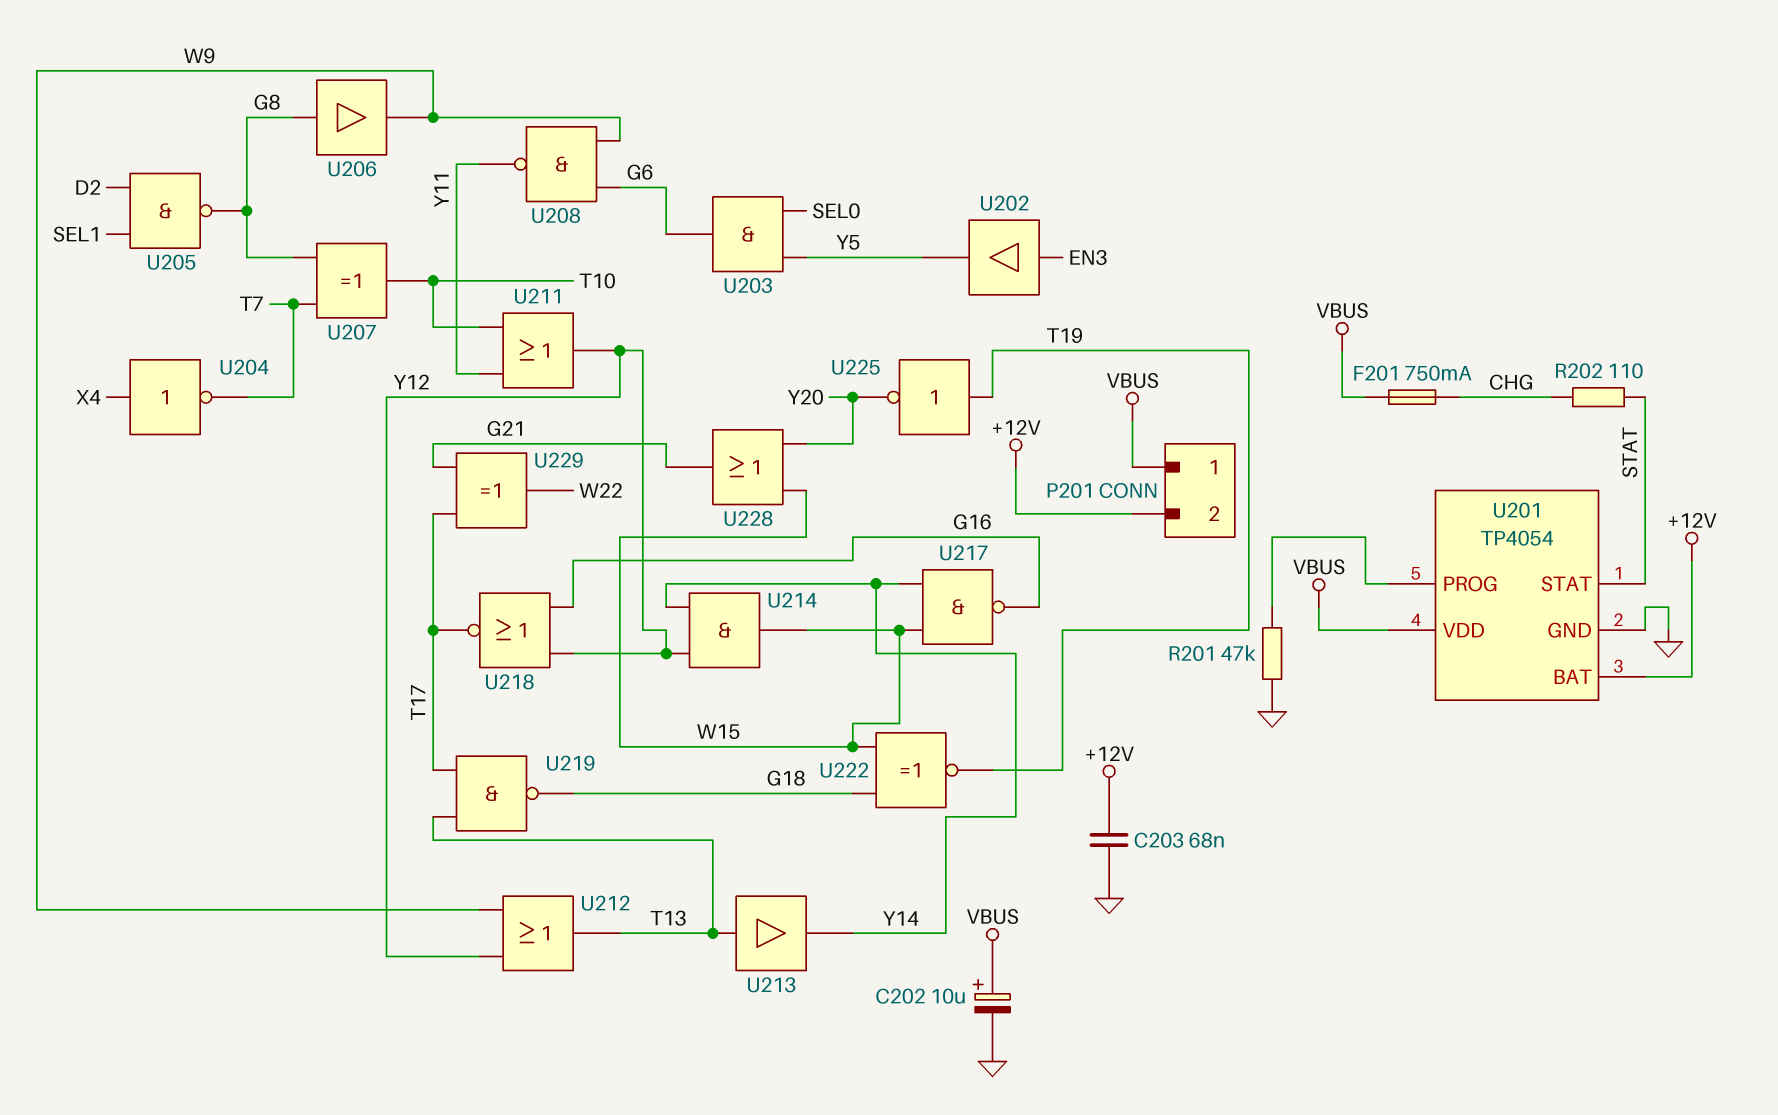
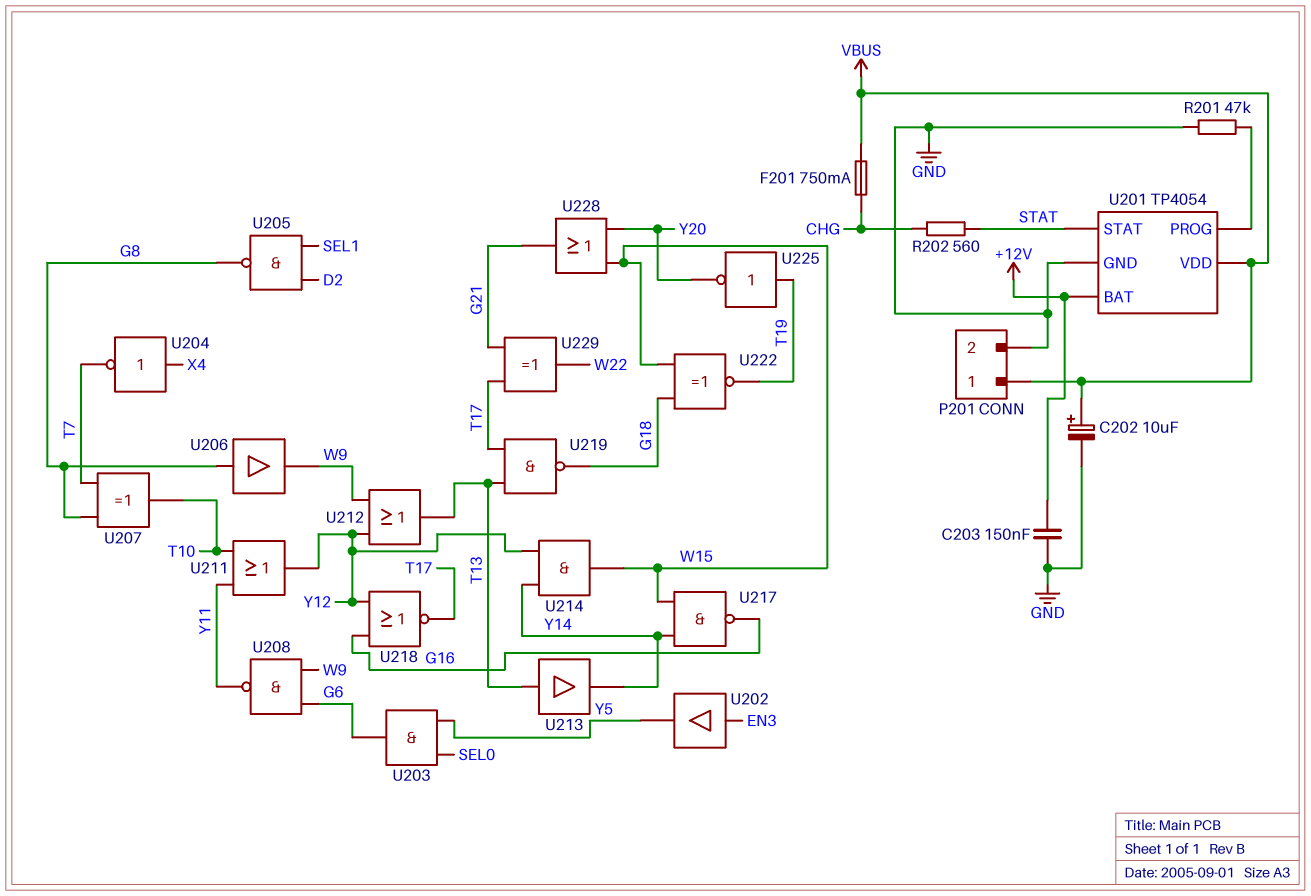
C203: 68nF (+12V, GND) -> 150nF (+12V, GND)
P201 pin 2: +12V -> GND
R202: 110 (CHG, STAT) -> 560 (CHG, STAT)

